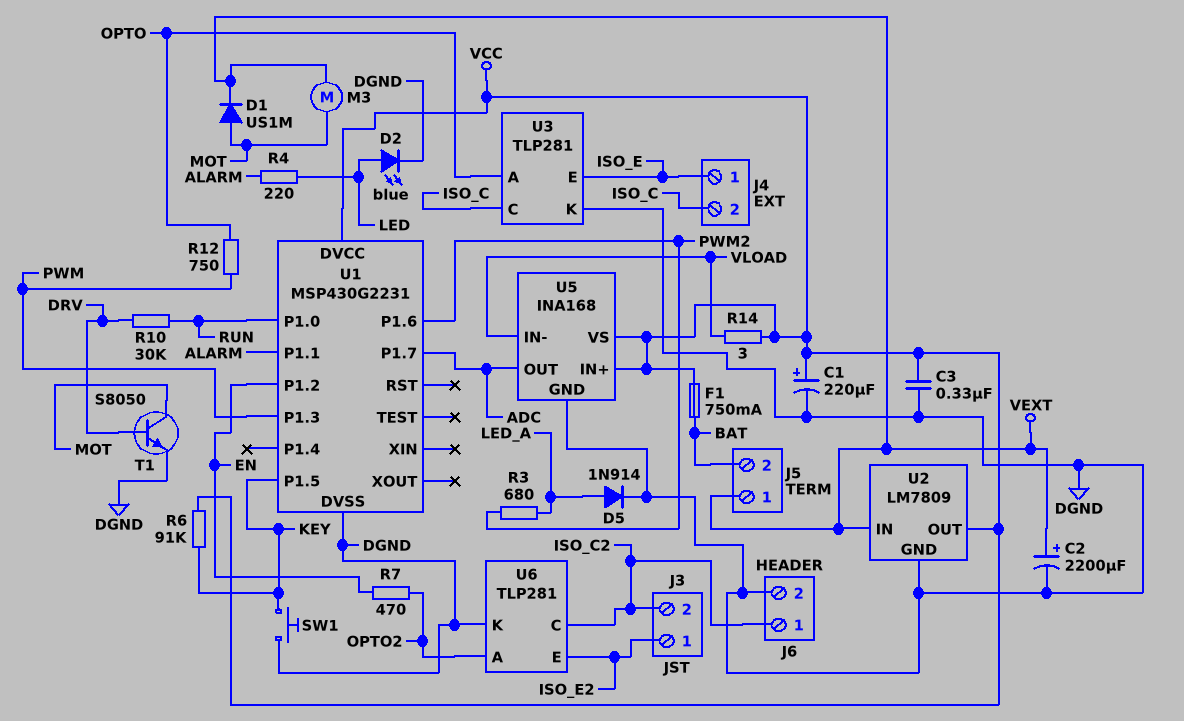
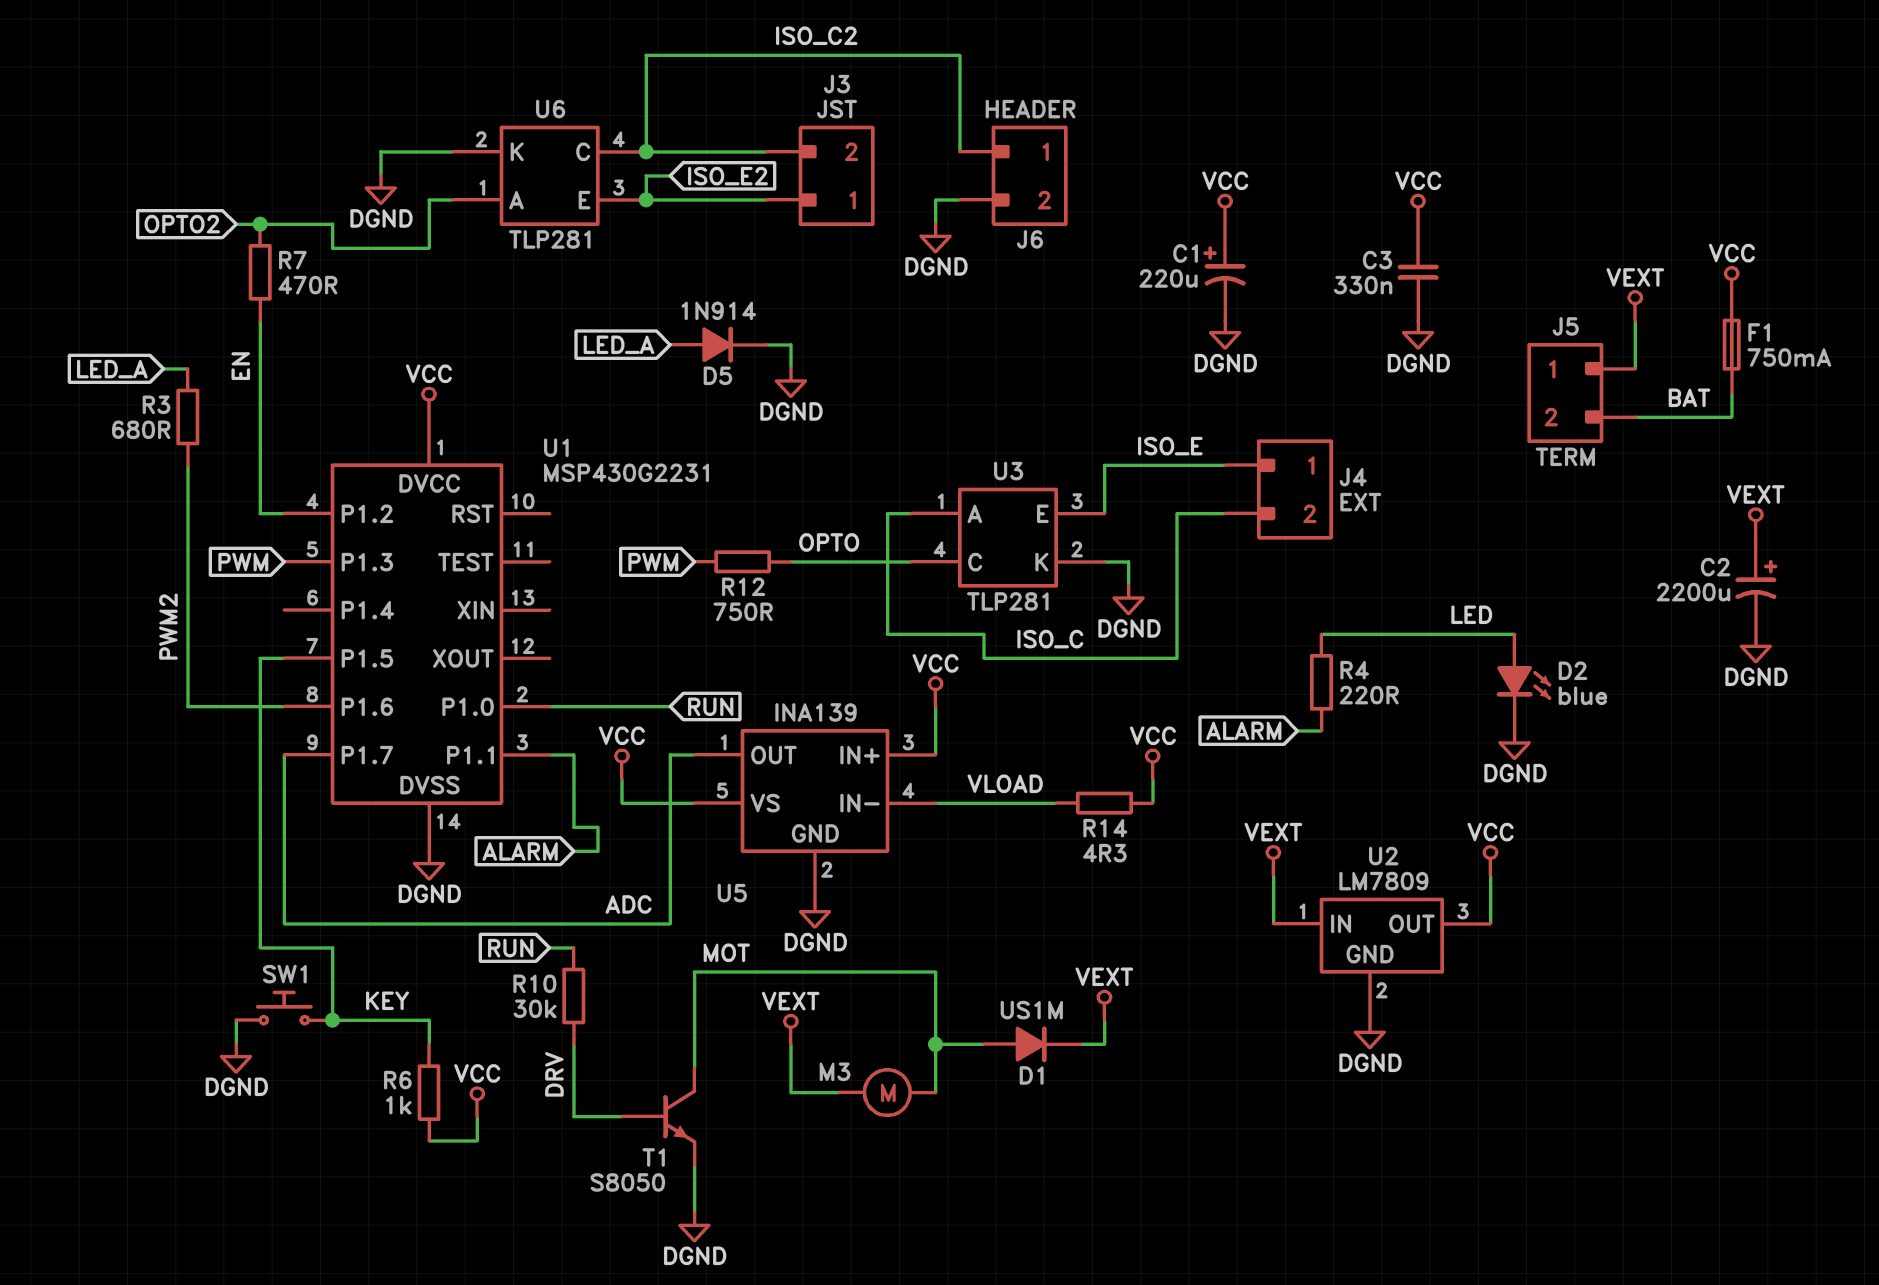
R6: 91k (KEY, VCC) -> 1k (KEY, VCC)
R14: 3 (VCC, VLOAD) -> 4.3 (VCC, VLOAD)
U3 pin A: OPTO -> ISO_C
U3 pin C: ISO_C -> OPTO
U5: INA168 -> INA139

